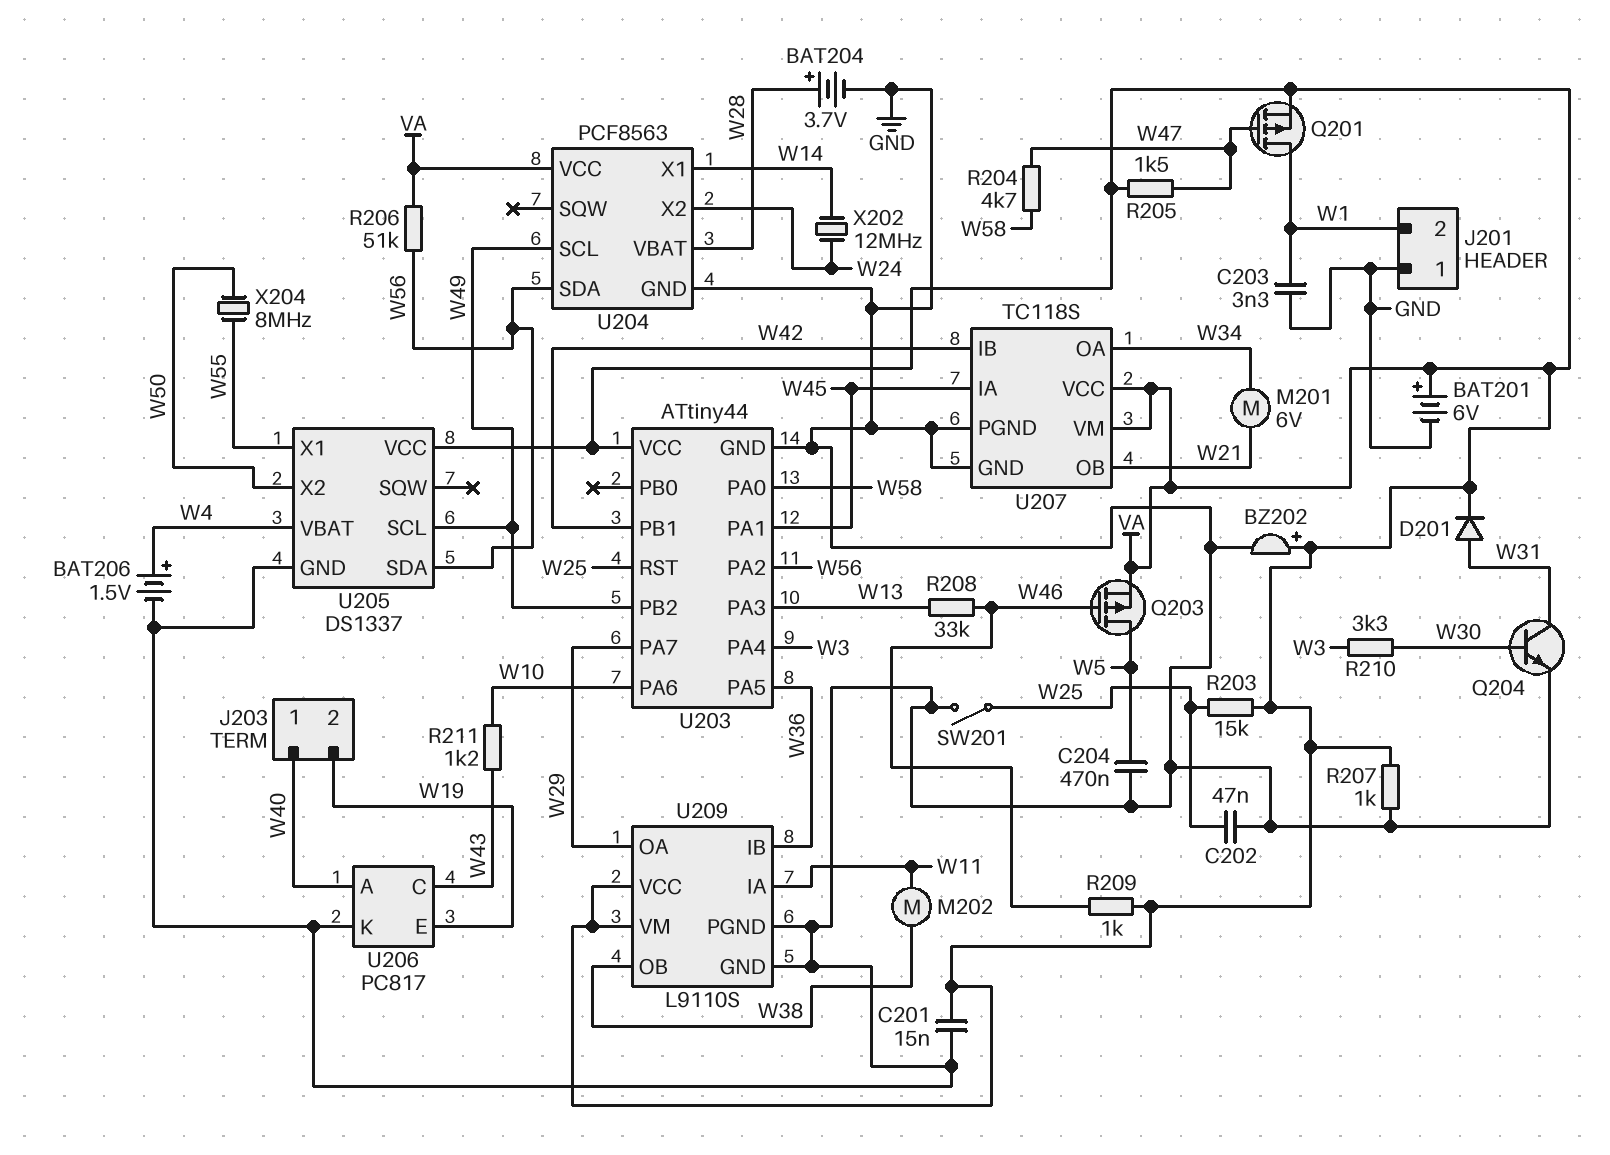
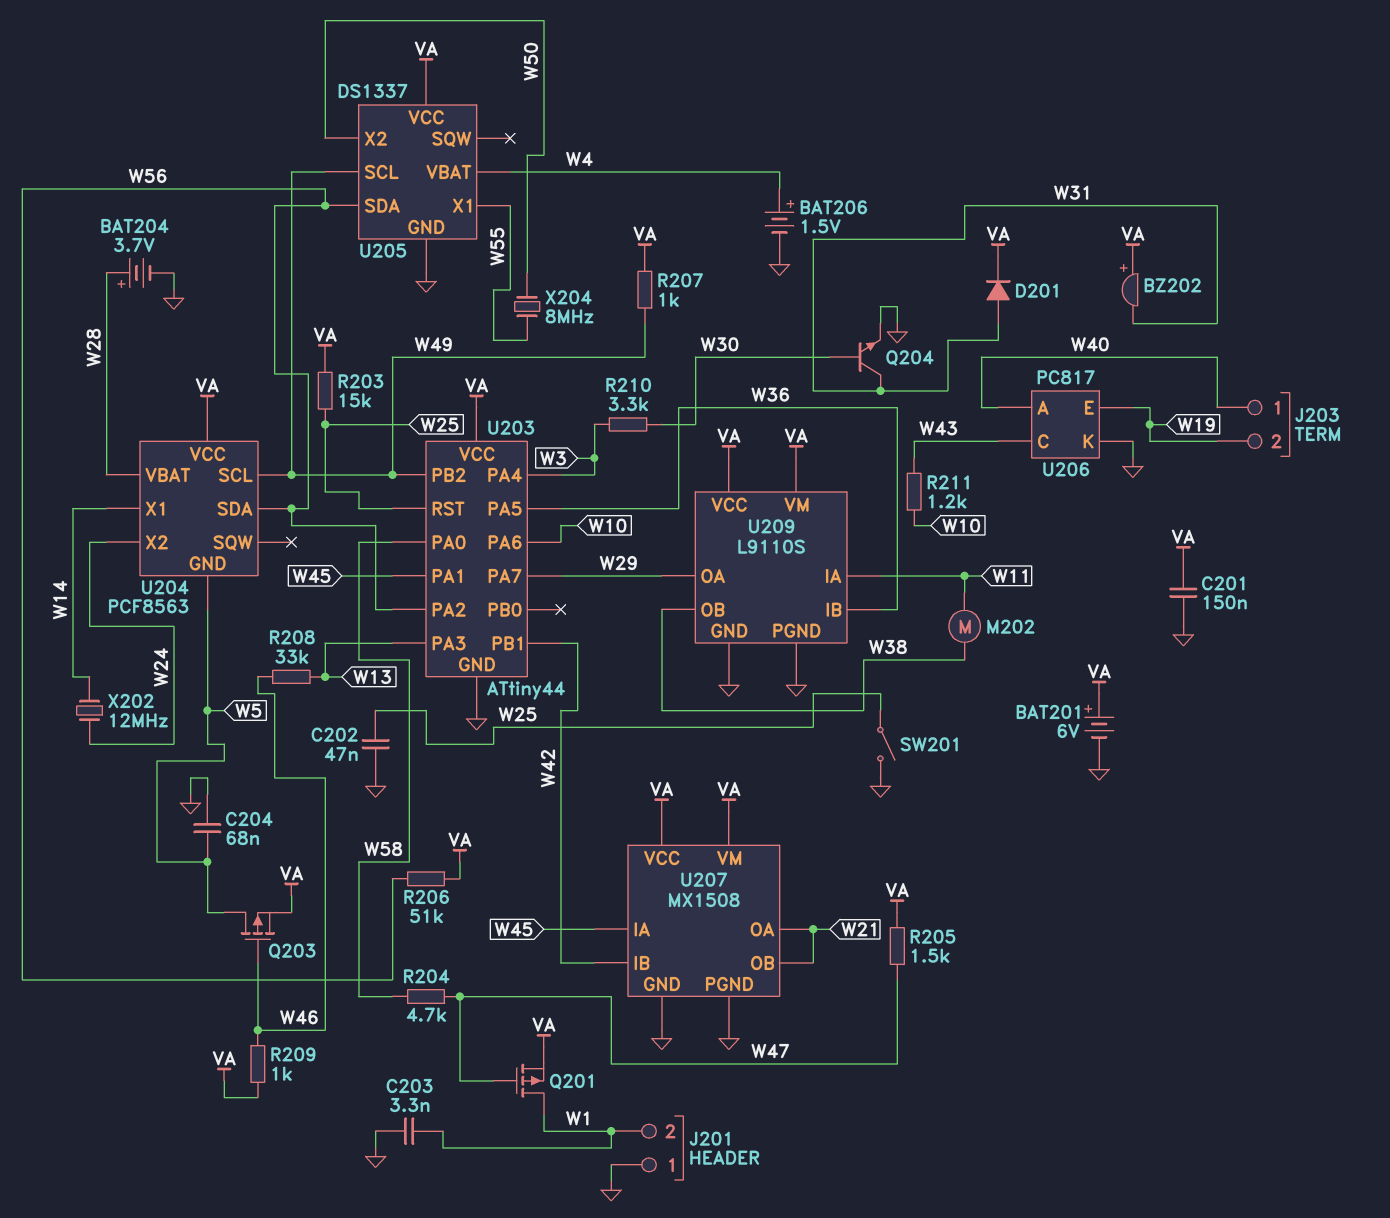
BZ202: buzzer (plus VA, minus GND) -> buzzer (plus VA, minus W31)
C201: 15nF (GND, VA) -> 150nF (GND, VA)
C204: 470nF (GND, W5) -> 68nF (GND, W5)
M201: motor 6V (W21, W34) -> none
R207: 1k (GND, VA) -> 1k (VA, W49)
U204 pin GND: GND -> W5
U207: TC118S -> MX1508
U207 pin OA: W34 -> W21

